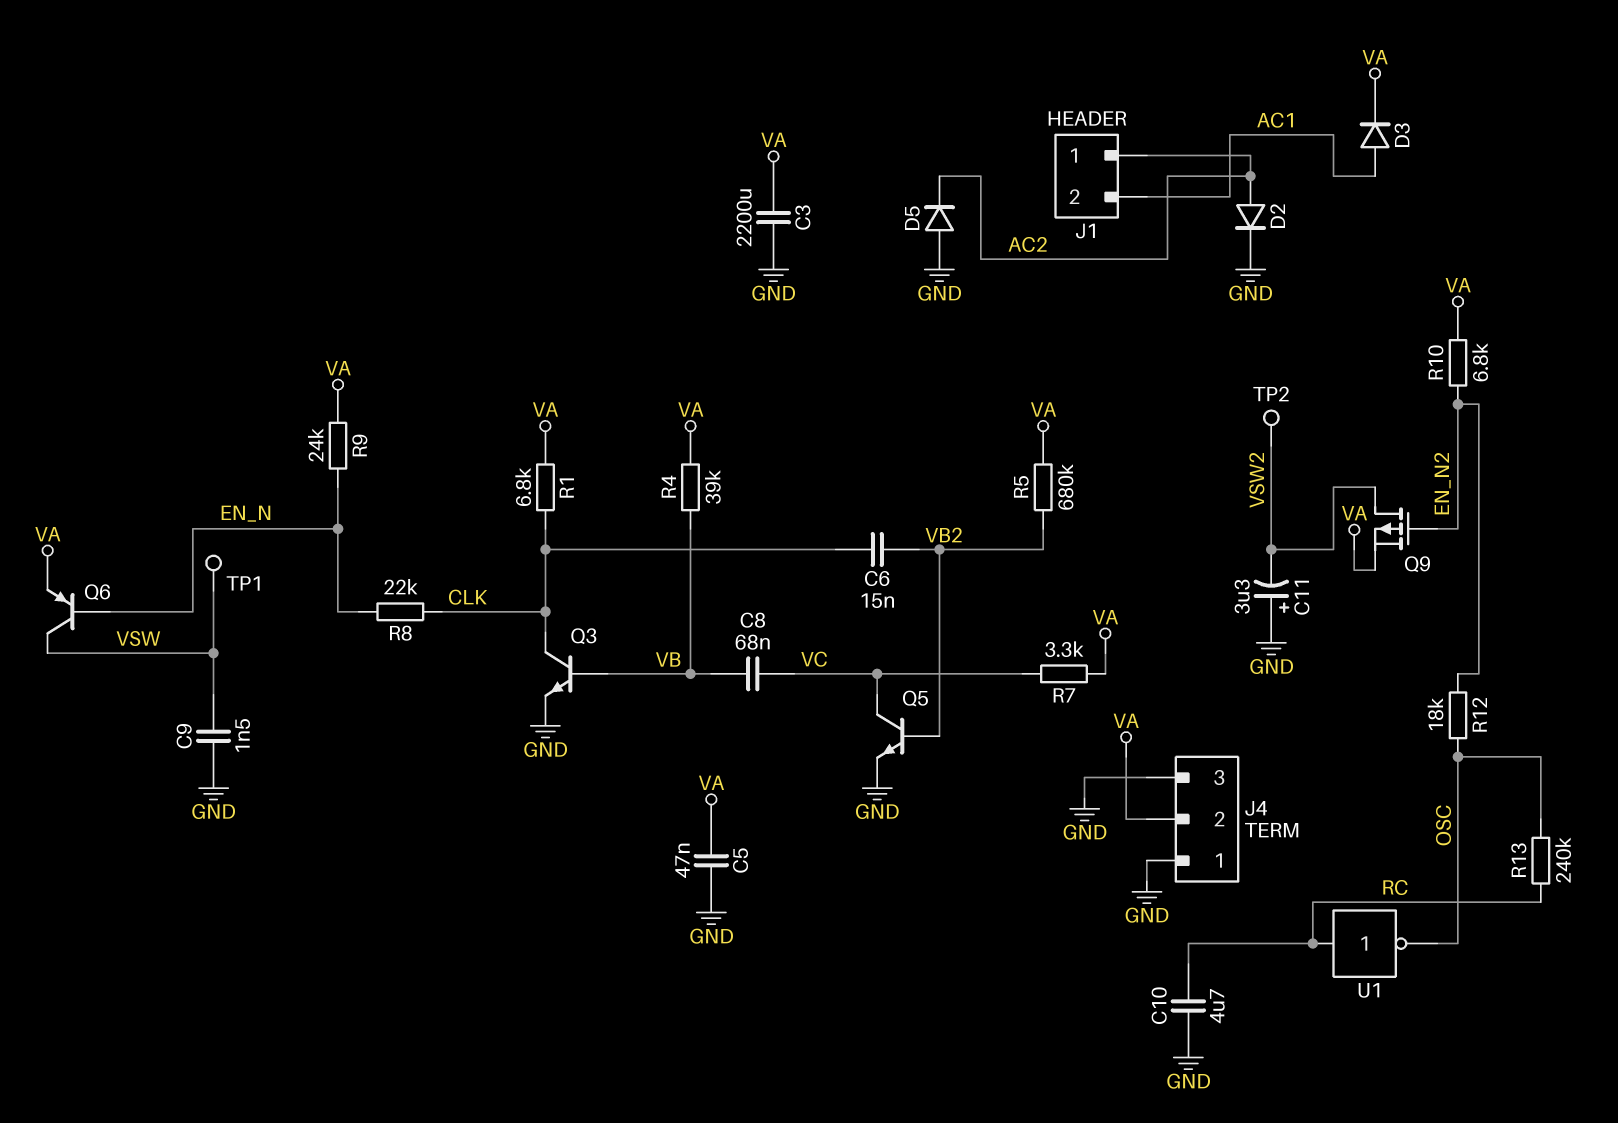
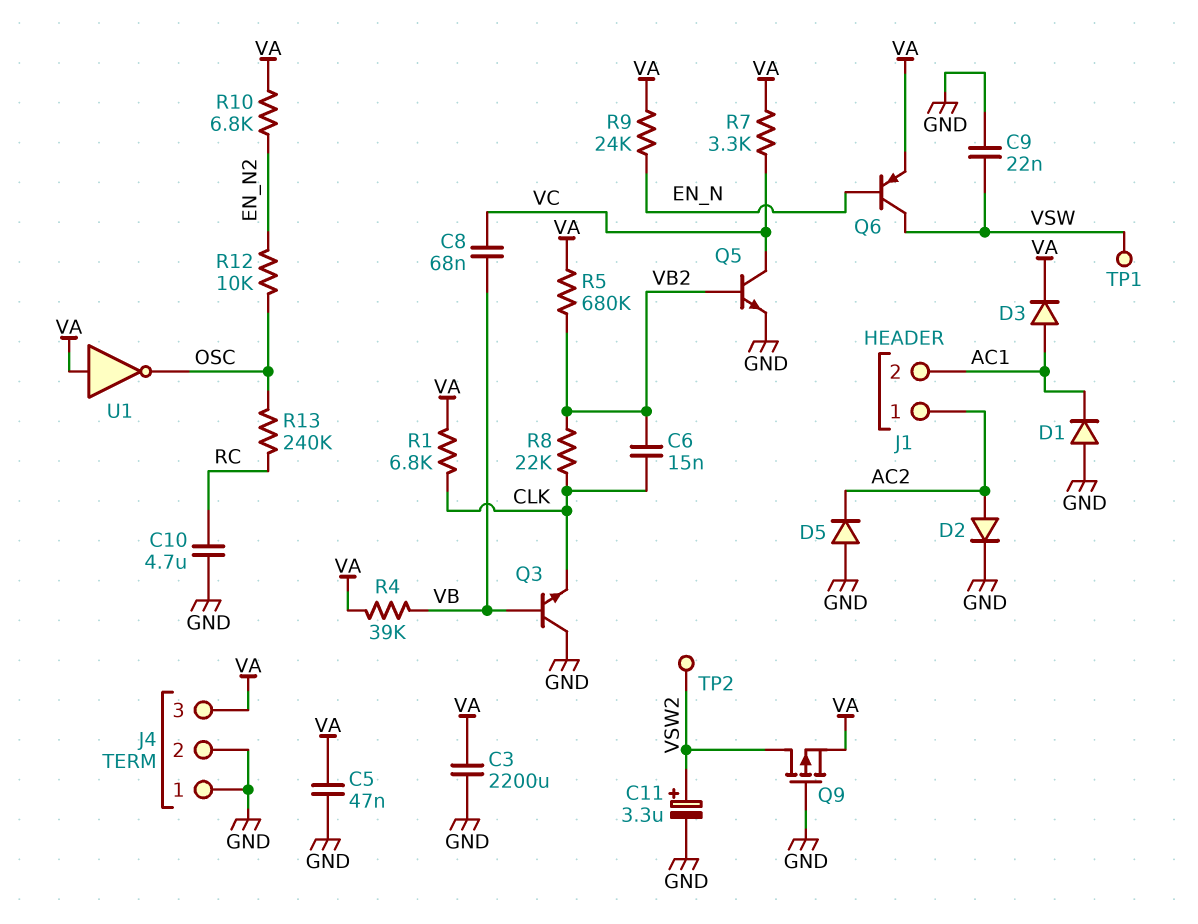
C9: 1.5nF (GND, VSW) -> 22nF (GND, VSW)
C11: 3.3uF (plus GND, minus VSW2) -> 3.3uF (plus VSW2, minus GND)
D1: none -> diode (A GND, K AC1)
J4 pin 2: VA -> GND
J4 pin 3: GND -> VA
Q3: NPN (B VB, C CLK, E GND) -> NPN (B VB, C GND, E CLK)
Q9: PMOS (G EN_N2, D VSW2, S VA) -> PMOS (G GND, D VSW2, S VA)
R8: 22k (CLK, EN_N) -> 22k (CLK, VB2)
R12: 18k (EN_N2, OSC) -> 10k (EN_N2, OSC)
U1: NOT (in RC, out OSC) -> NOT (in VA, out OSC)

